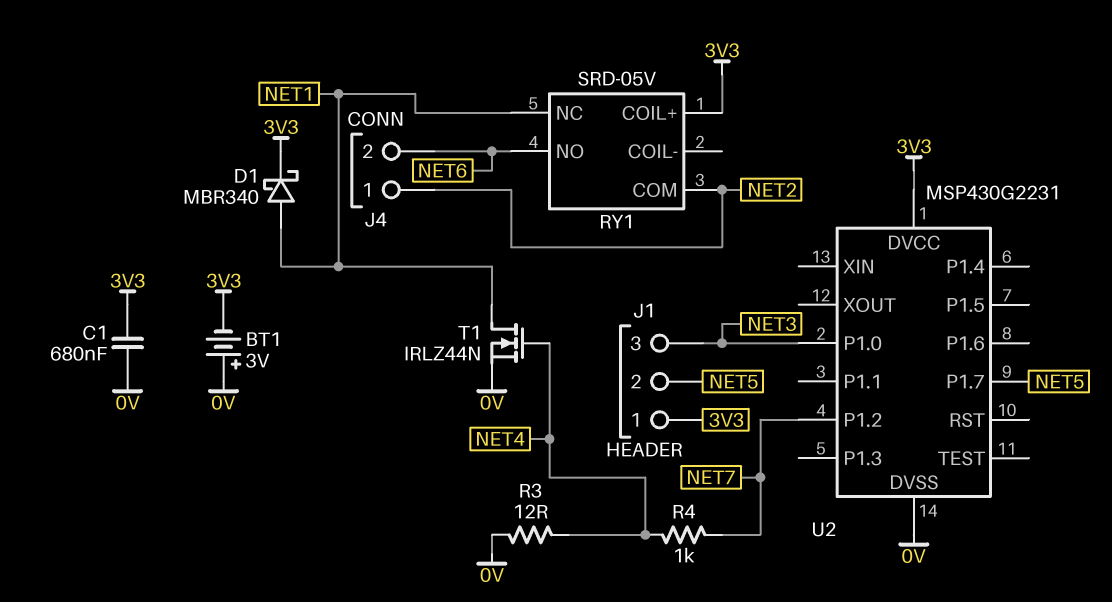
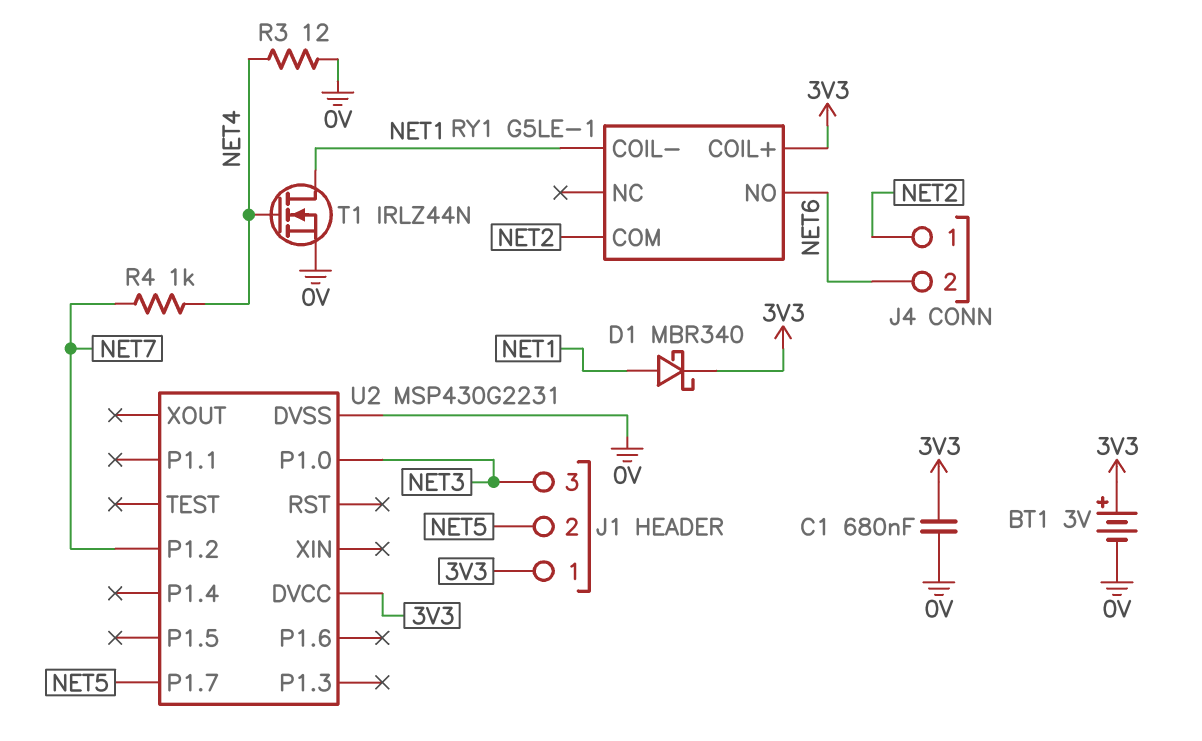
BT1: 3V (plus 0V, minus 3V3) -> 3V (plus 3V3, minus 0V)
RY1: SRD-05V -> G5LE-1
RY1 pin COIL-: none -> NET1
RY1 pin NC: NET1 -> none

